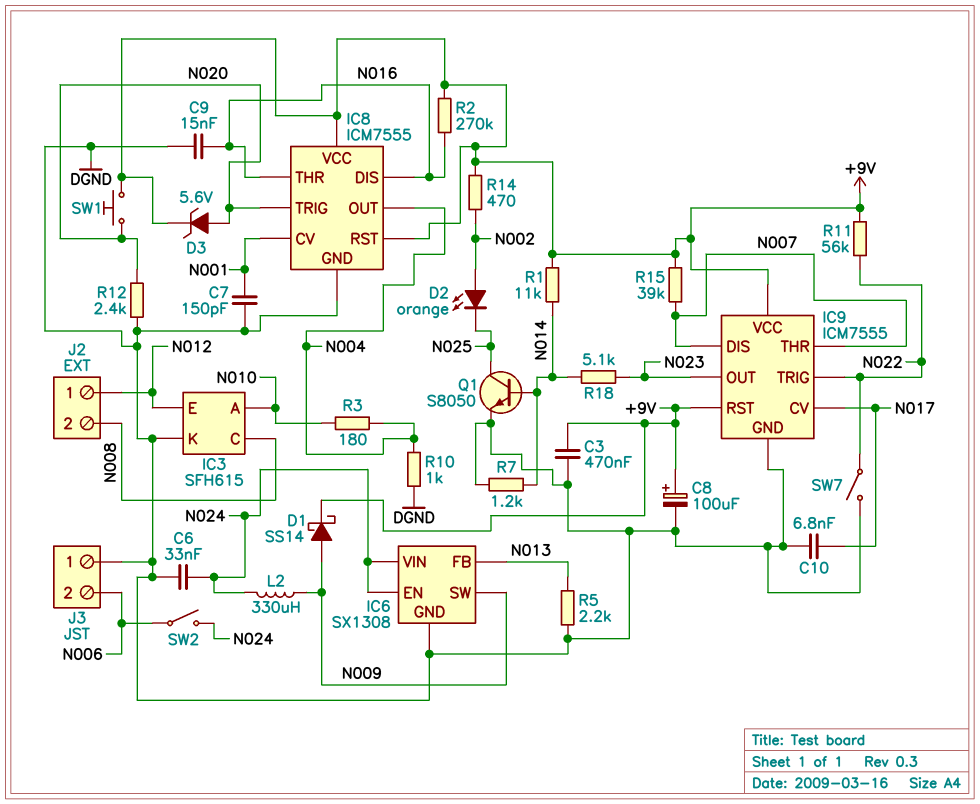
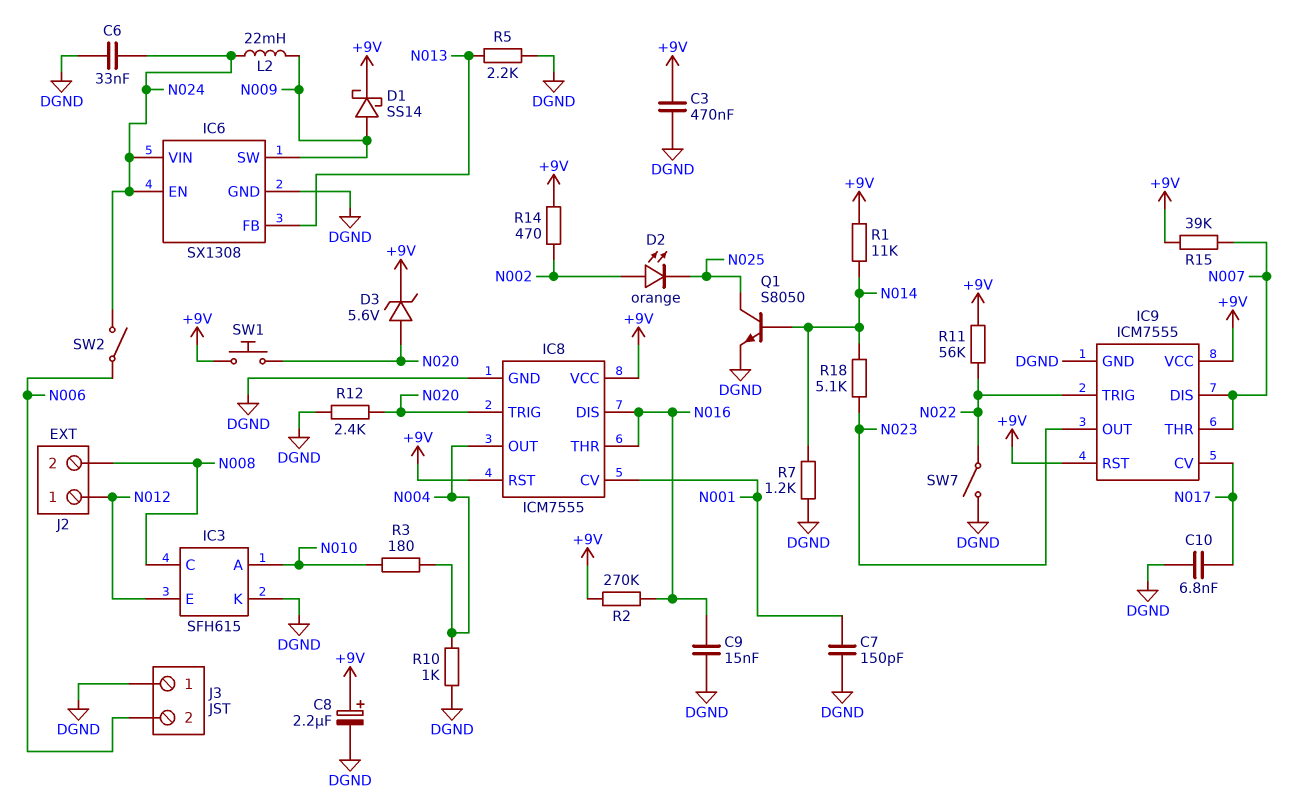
C8: 100uF (plus +9V, minus DGND) -> 2.2uF (plus +9V, minus DGND)
L2: 330uH (N009, N024) -> 22mH (N009, N024)

